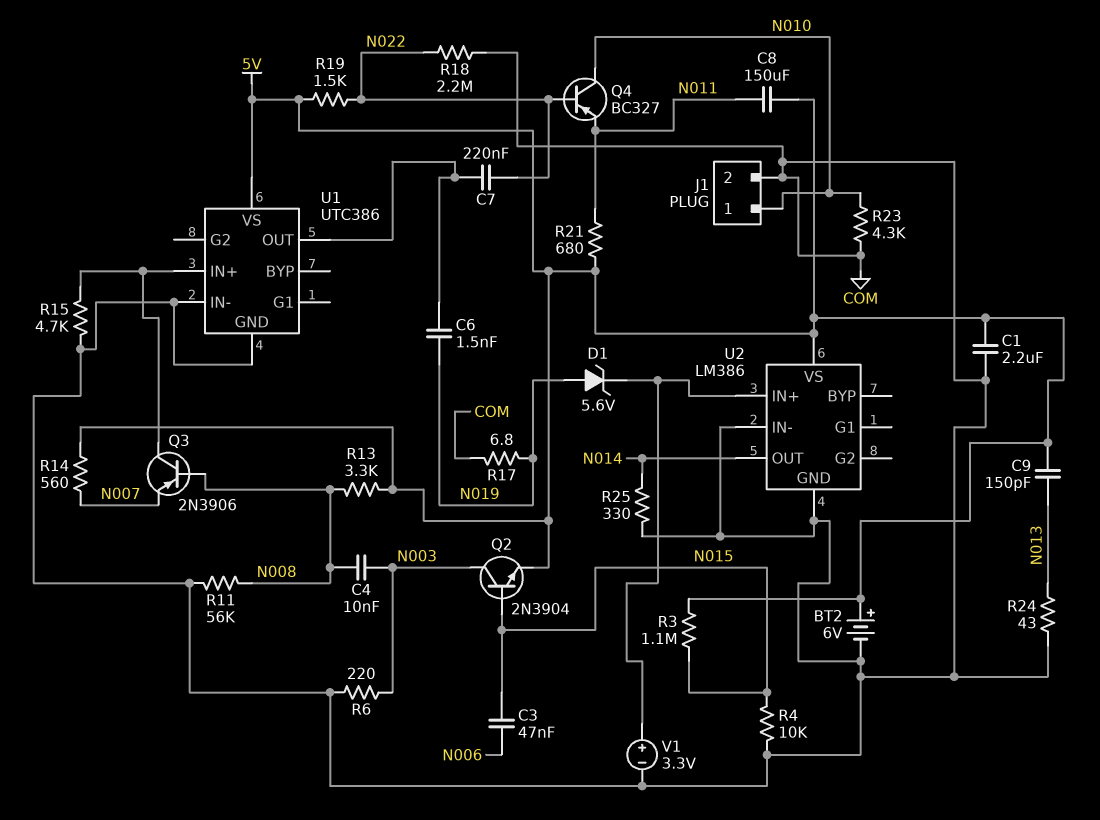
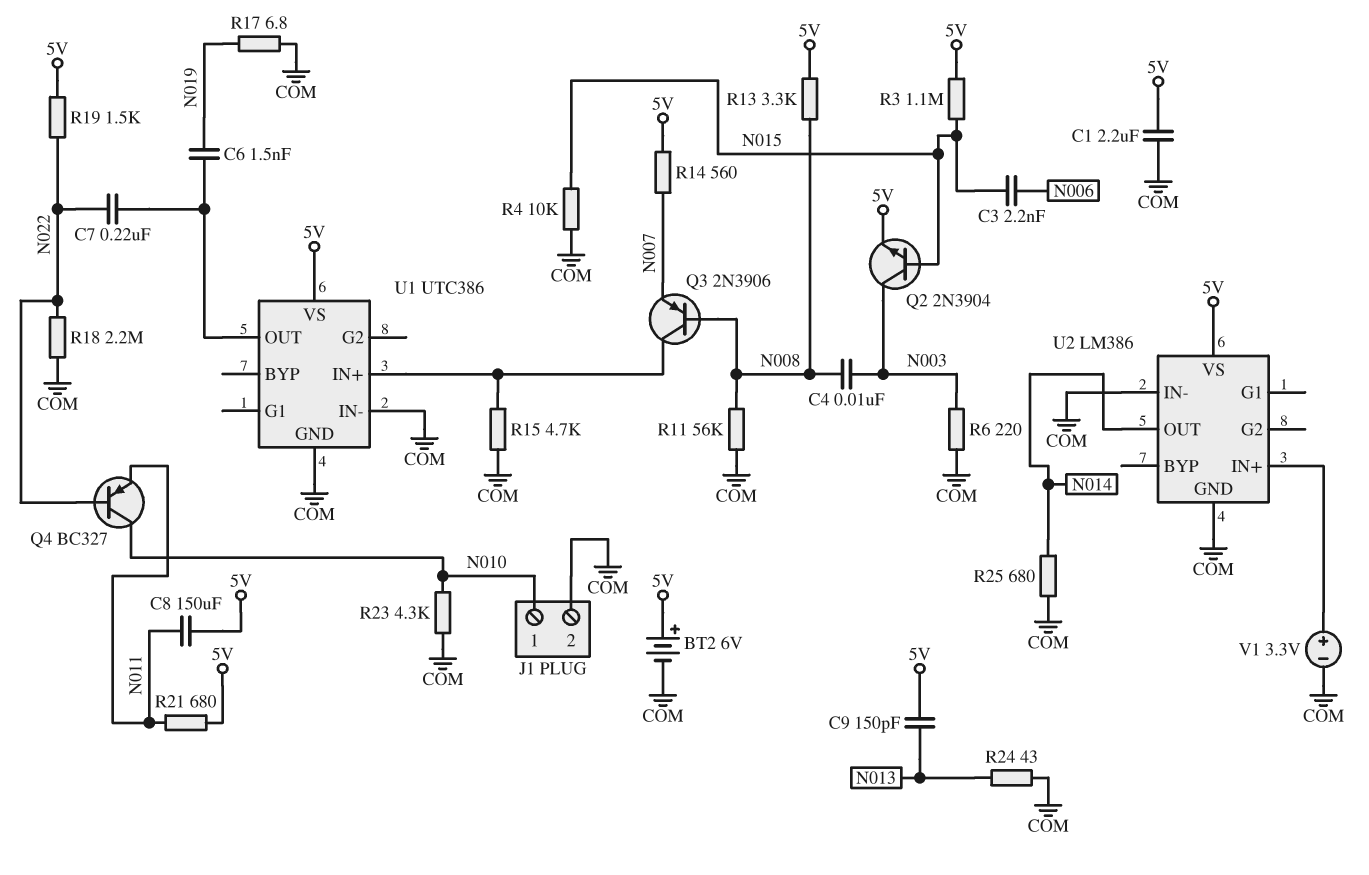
C3: 47nF (N006, N015) -> 2.2nF (N006, N015)
D1: zener 5.6V (A N019, K U2/IN+) -> none
R25: 330 (COM, N014) -> 680 (COM, N014)

